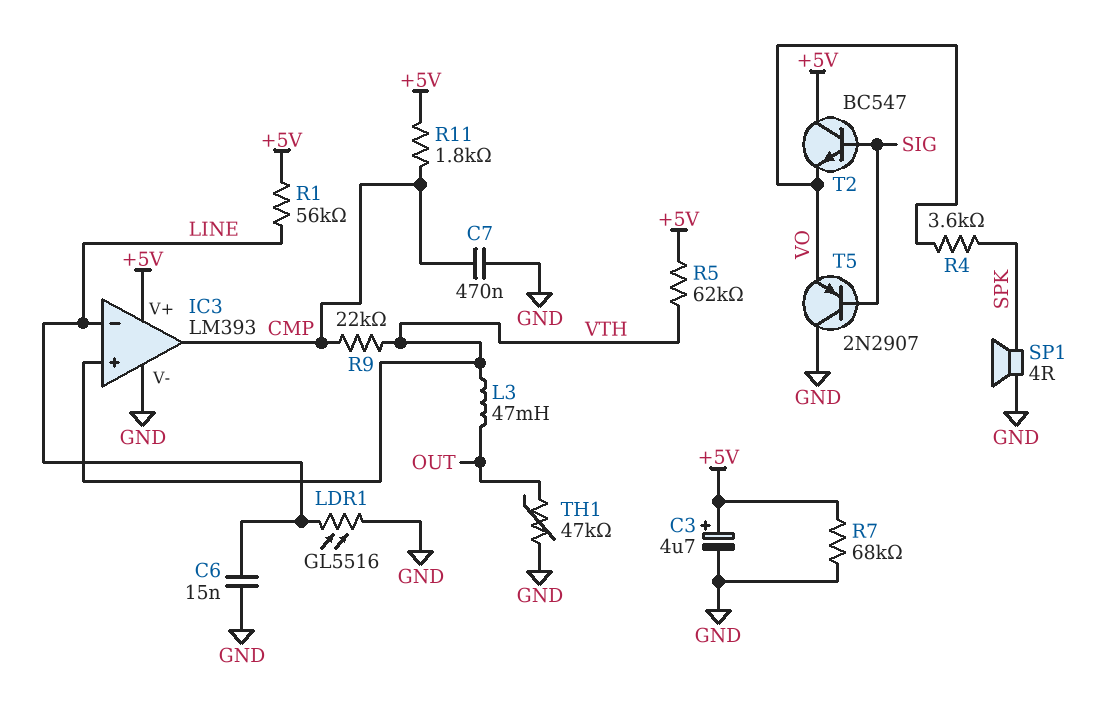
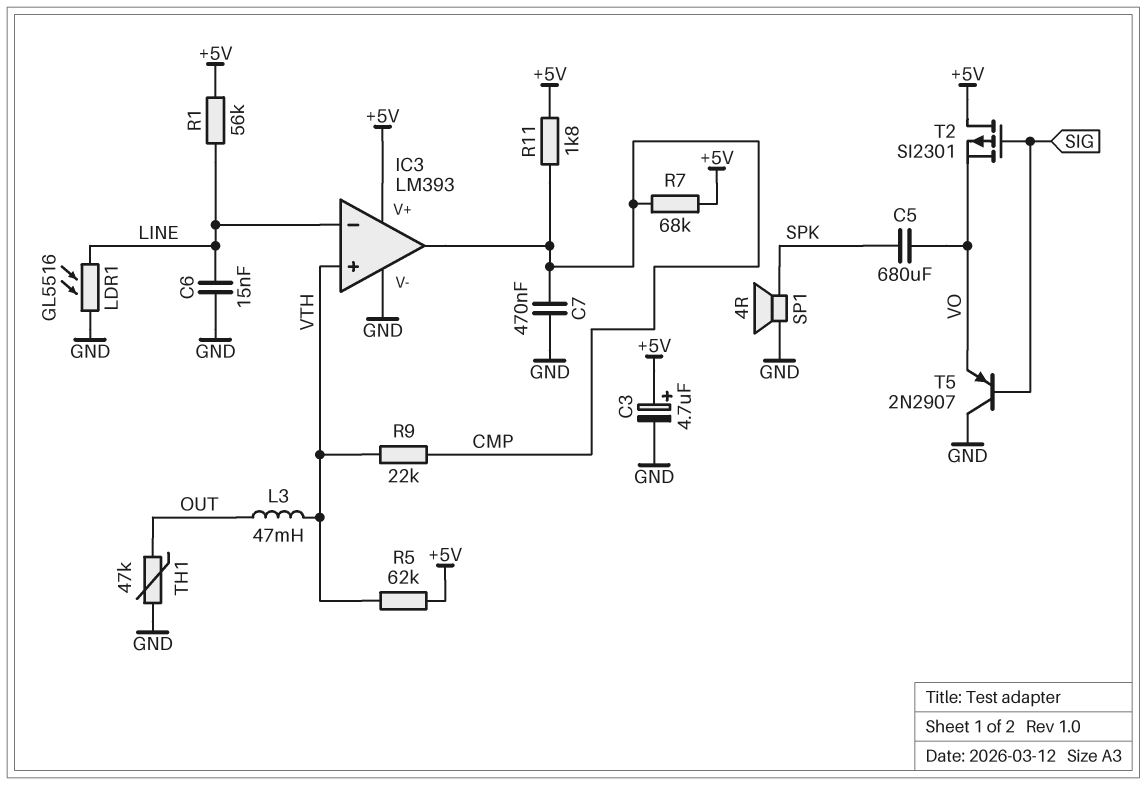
C5: none -> 680uF (SPK, VO)
R4: 3.6k (SPK, VO) -> none
R7: 68k (+5V, GND) -> 68k (+5V, CMP)
T2: NPN BC547 (B SIG, C +5V, E VO) -> PMOS SI2301 (G SIG, D +5V, S VO)

